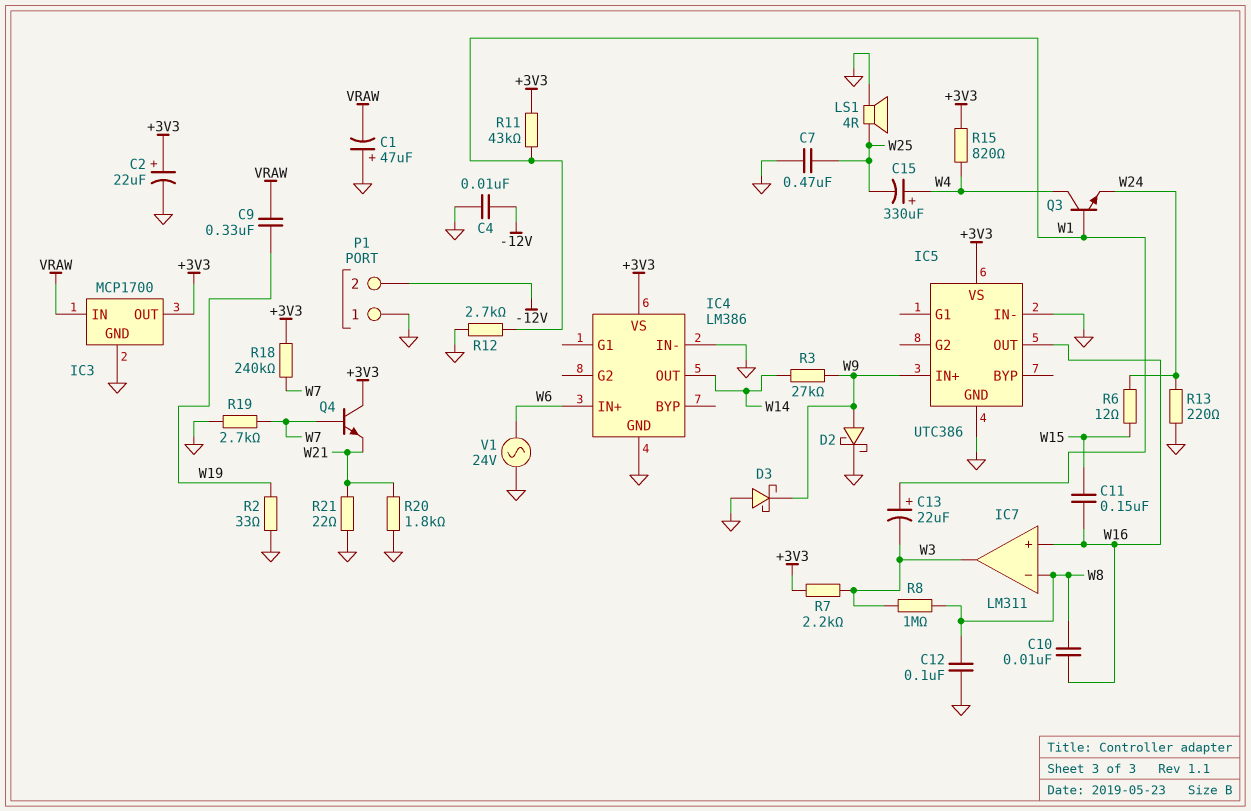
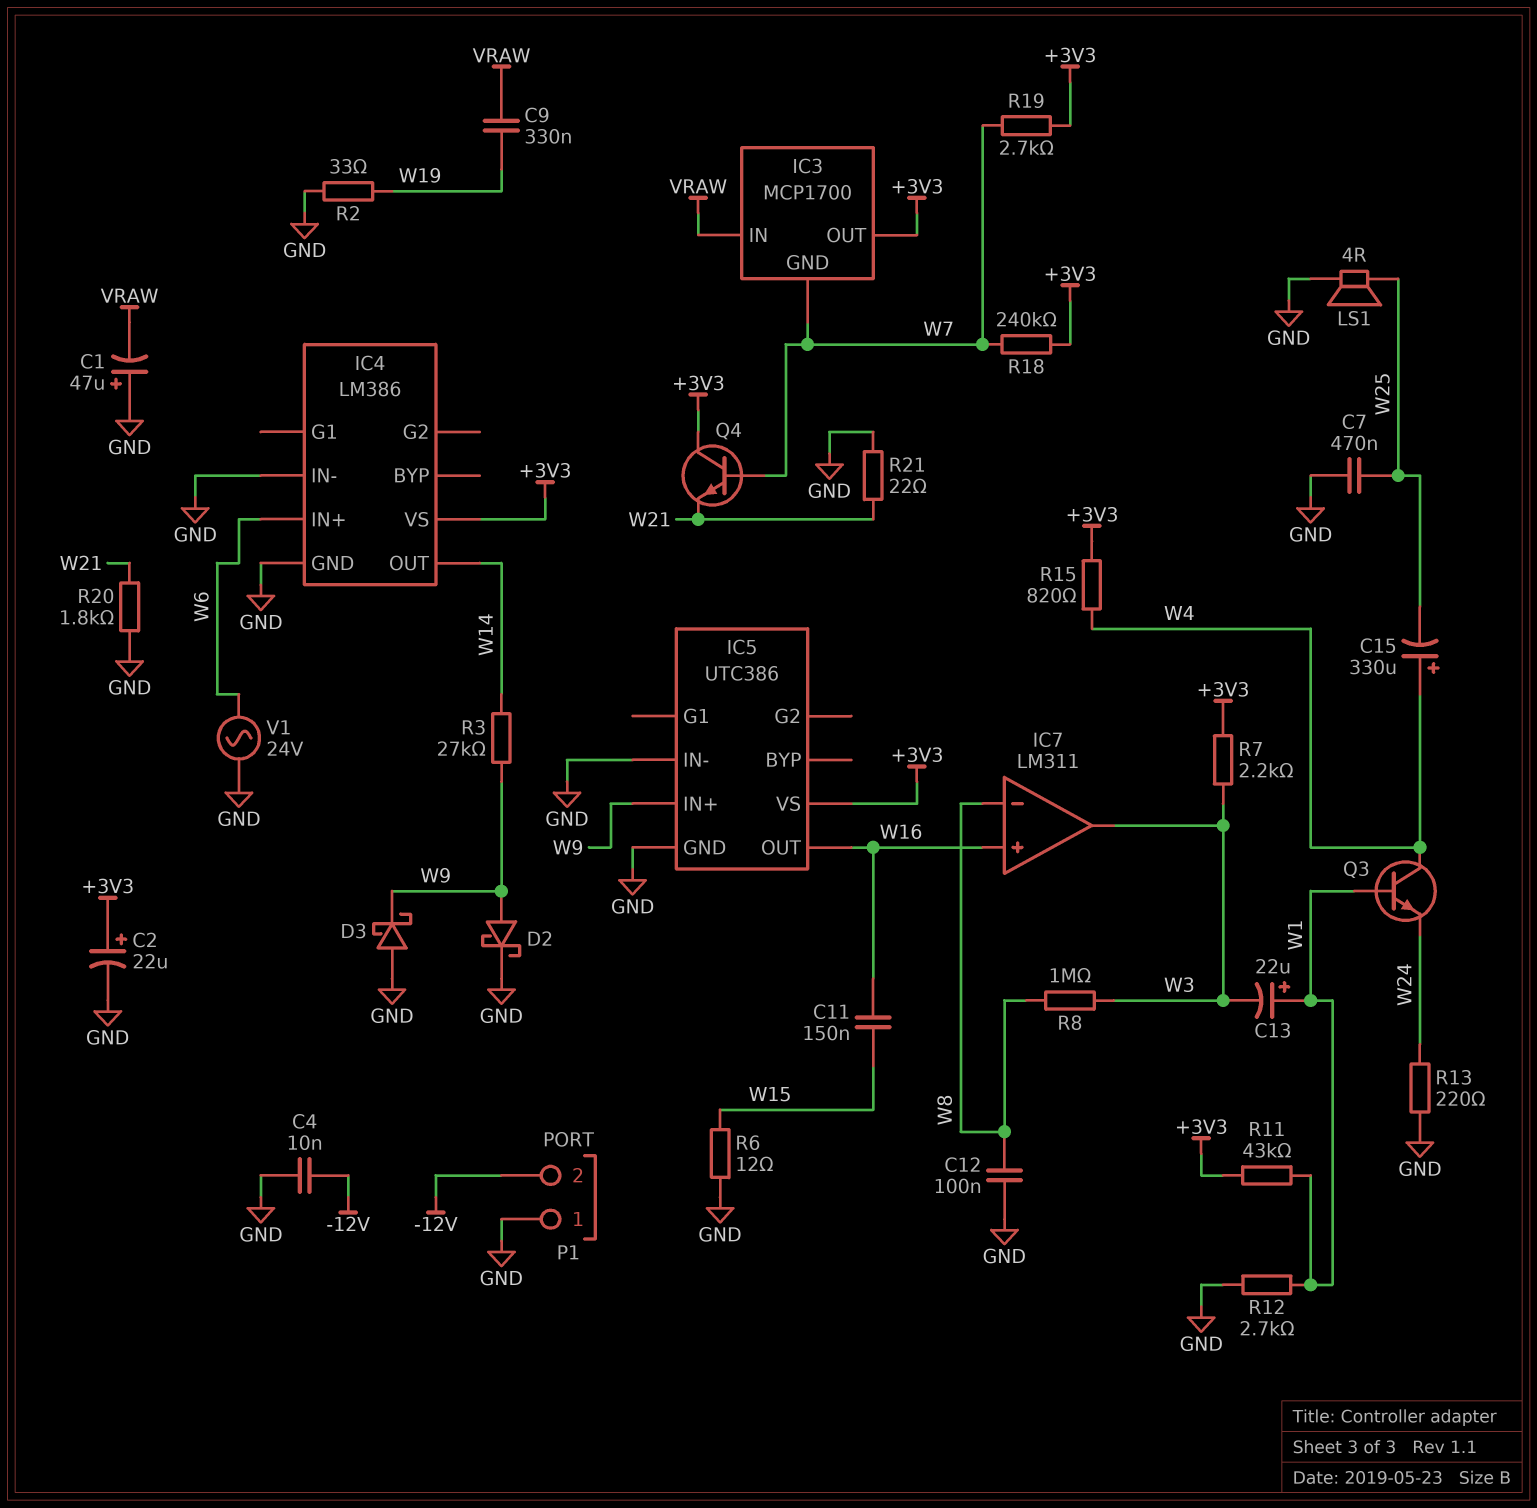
C10: 10nF (W8, W16) -> none
IC3 pin GND: GND -> W7
R6: 12 (W15, W24) -> 12 (GND, W15)
R19: 2.7k (GND, W7) -> 2.7k (+3V3, W7)

